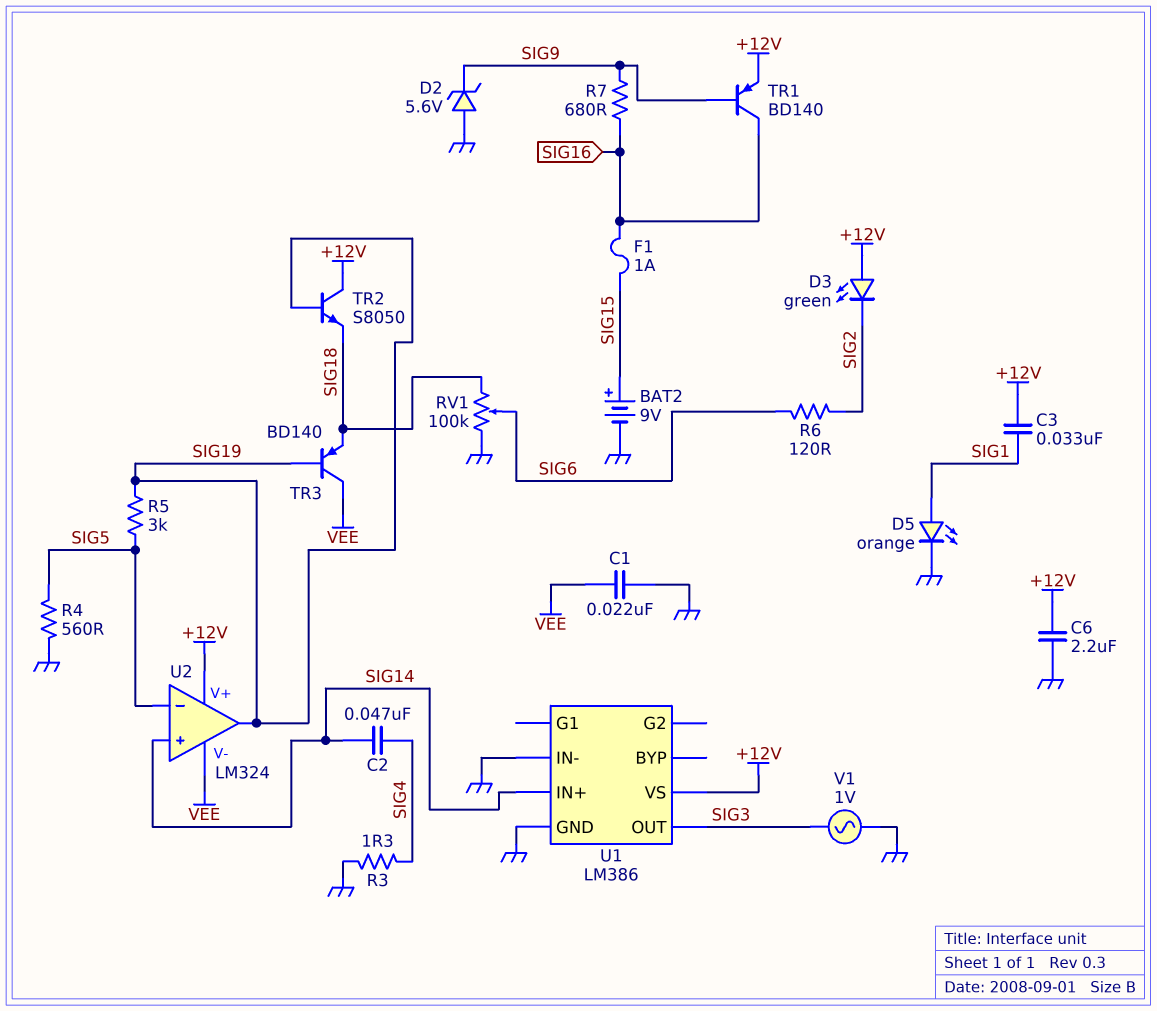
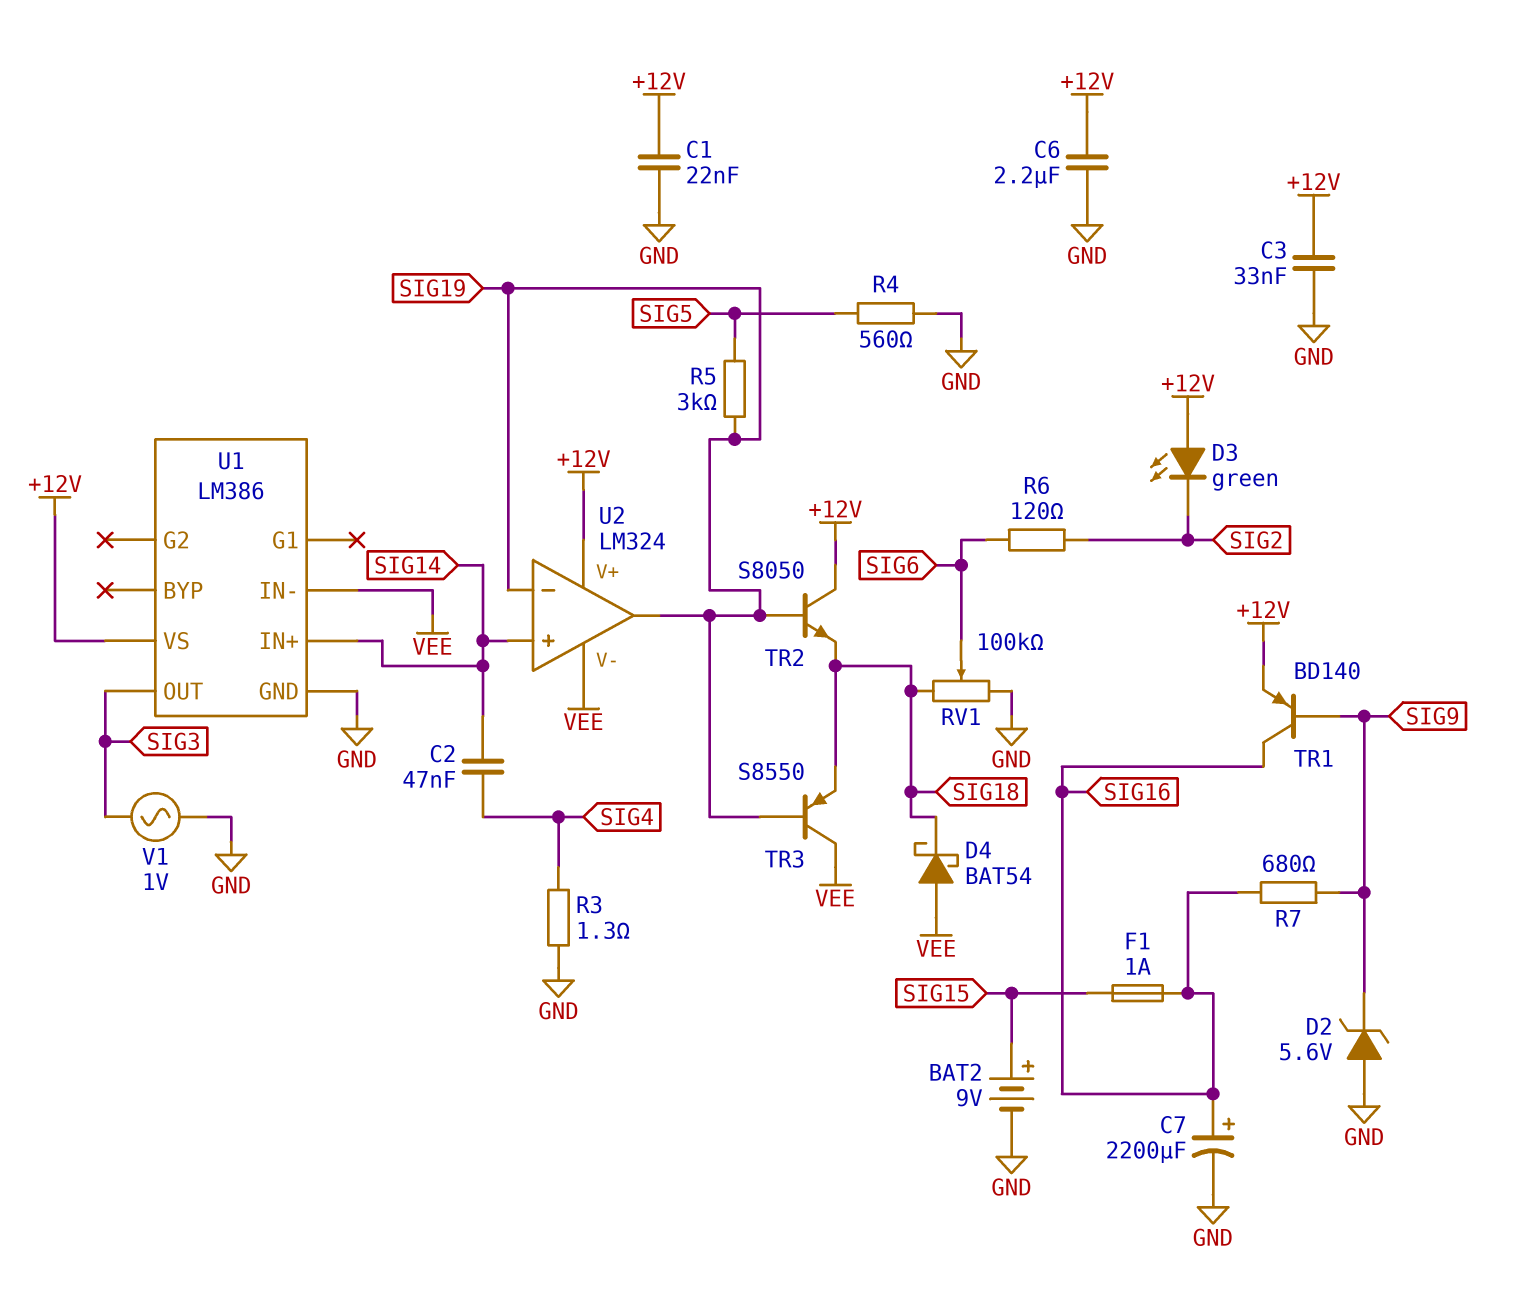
C1: 22nF (GND, VEE) -> 22nF (+12V, GND)
C3: 33nF (+12V, SIG1) -> 33nF (+12V, GND)
C7: none -> 2200uF (plus SIG16, minus GND)
D4: none -> schottky BAT54 (A VEE, K SIG18)
D5: LED orange (A SIG1, K GND) -> none
TR3: PNP BD140 (B SIG19, C VEE, E SIG18) -> PNP S8550 (B SIG19, C VEE, E SIG18)
U1 pin IN-: GND -> VEE
U2 pin in-: SIG5 -> SIG19

